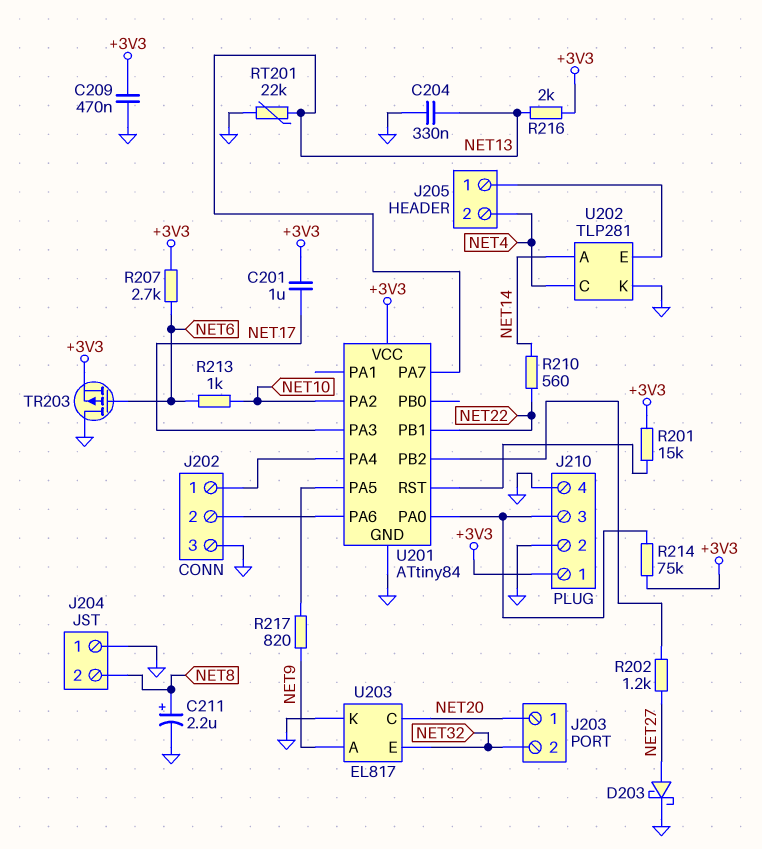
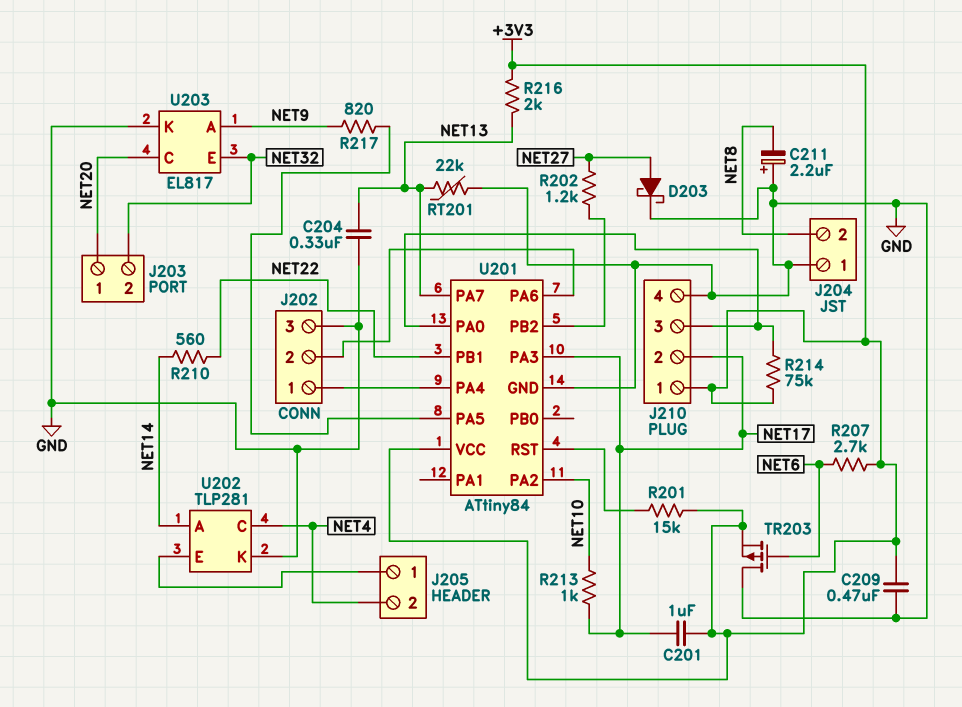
C211: 2.2uF (plus NET8, minus GND) -> 2.2uF (plus GND, minus NET8)
J210 pin 2: GND -> NET17
R213: 1k (NET6, NET10) -> 1k (NET10, NET17)

